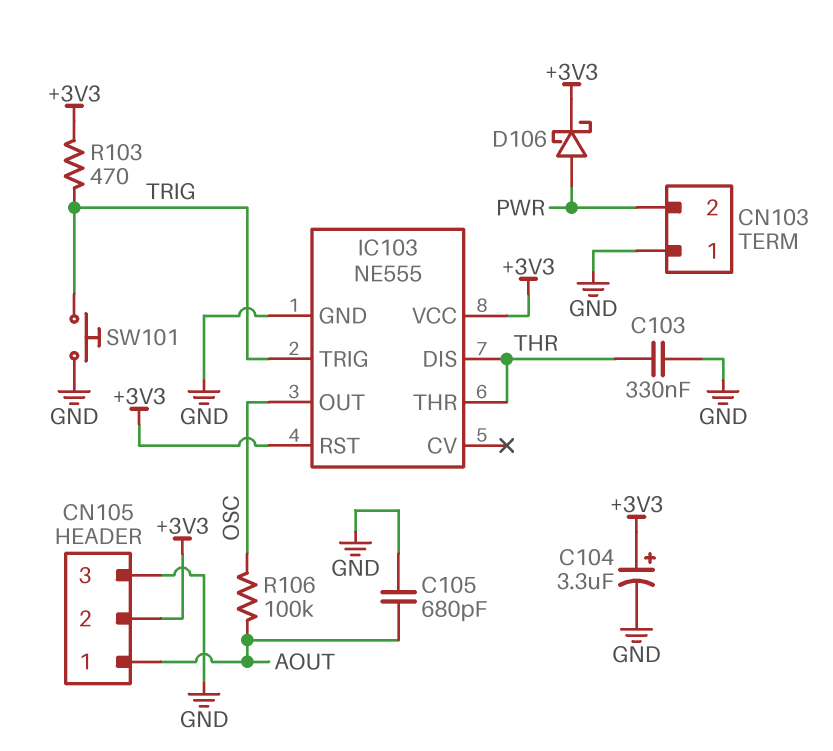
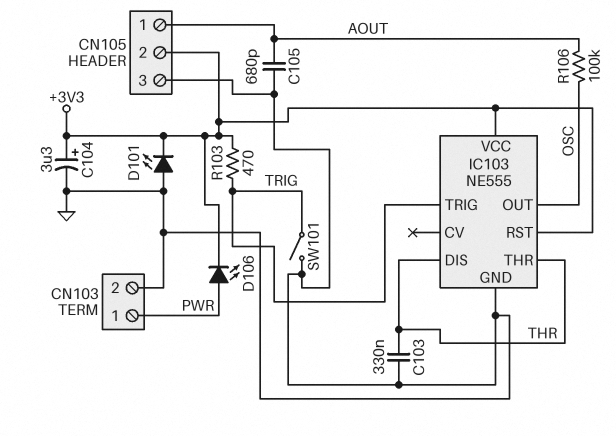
CN103 pin 1: GND -> PWR
CN103 pin 2: PWR -> GND
D101: none -> LED (A GND, K +3V3)
D106: schottky (A PWR, K +3V3) -> LED (A PWR, K +3V3)
SW101: button (GND, TRIG) -> switch (GND, TRIG)

